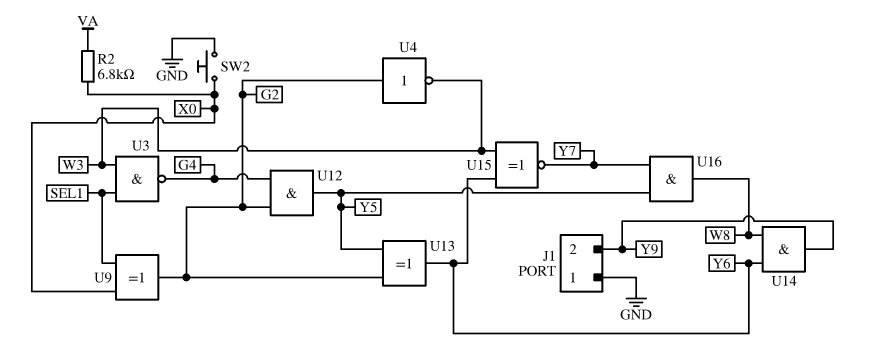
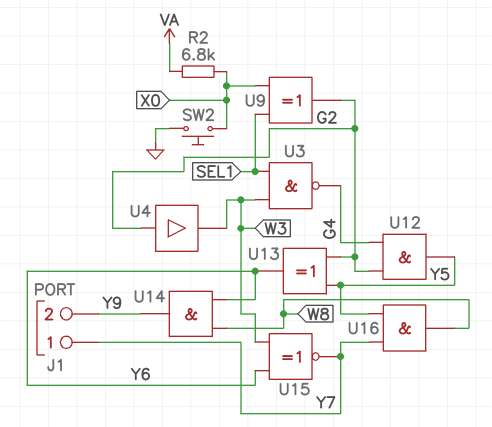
J1 pin 1: GND -> Y7
U4: NOT (in G2, out W3) -> buffer (in G2, out W3)

